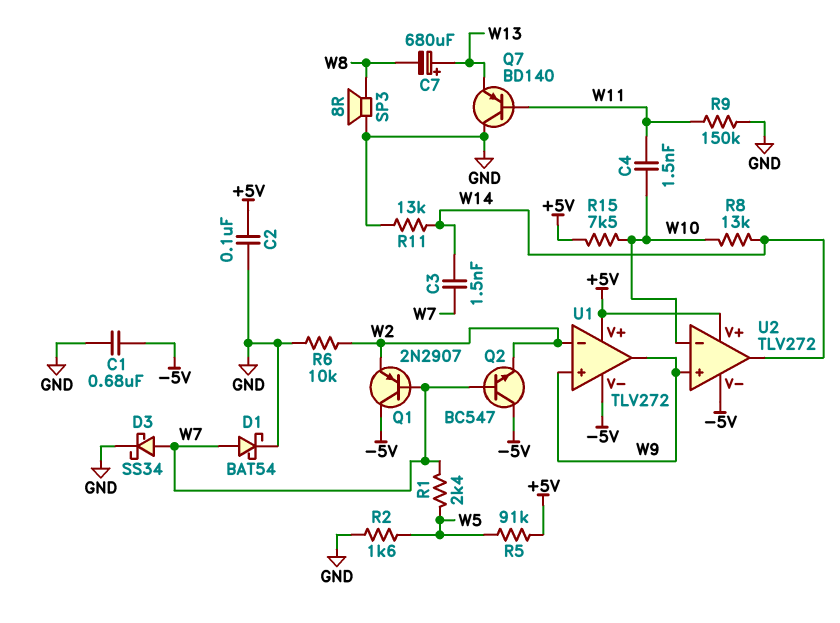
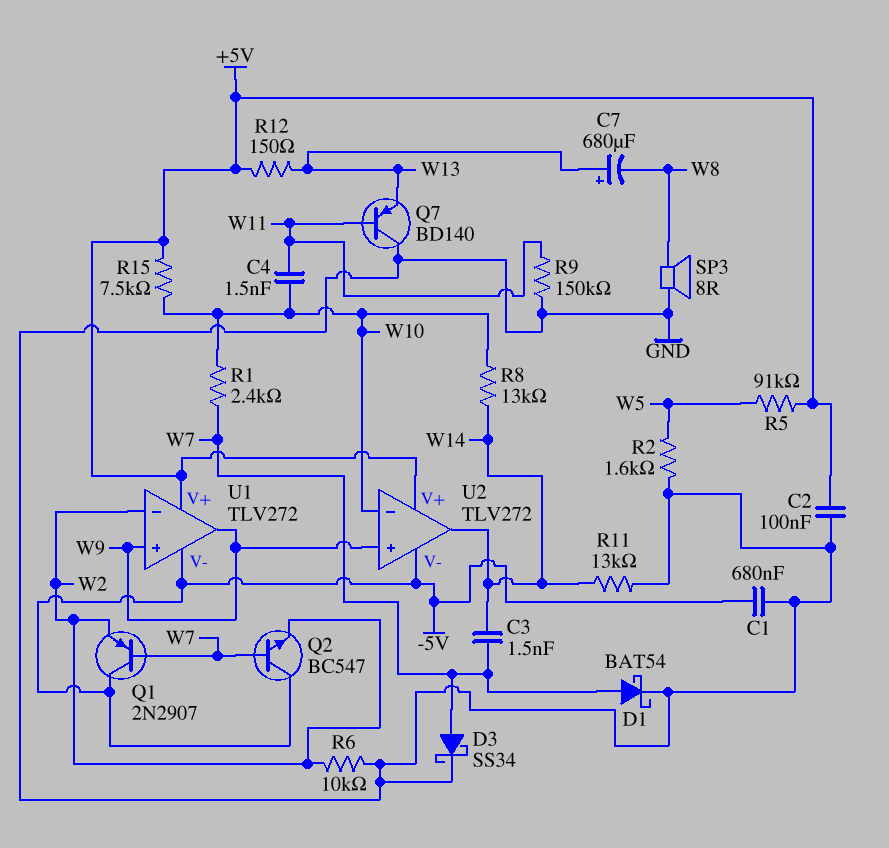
R1: 2.4k (W5, W7) -> 2.4k (W7, W10)
R12: none -> 150 (+5V, W13)

